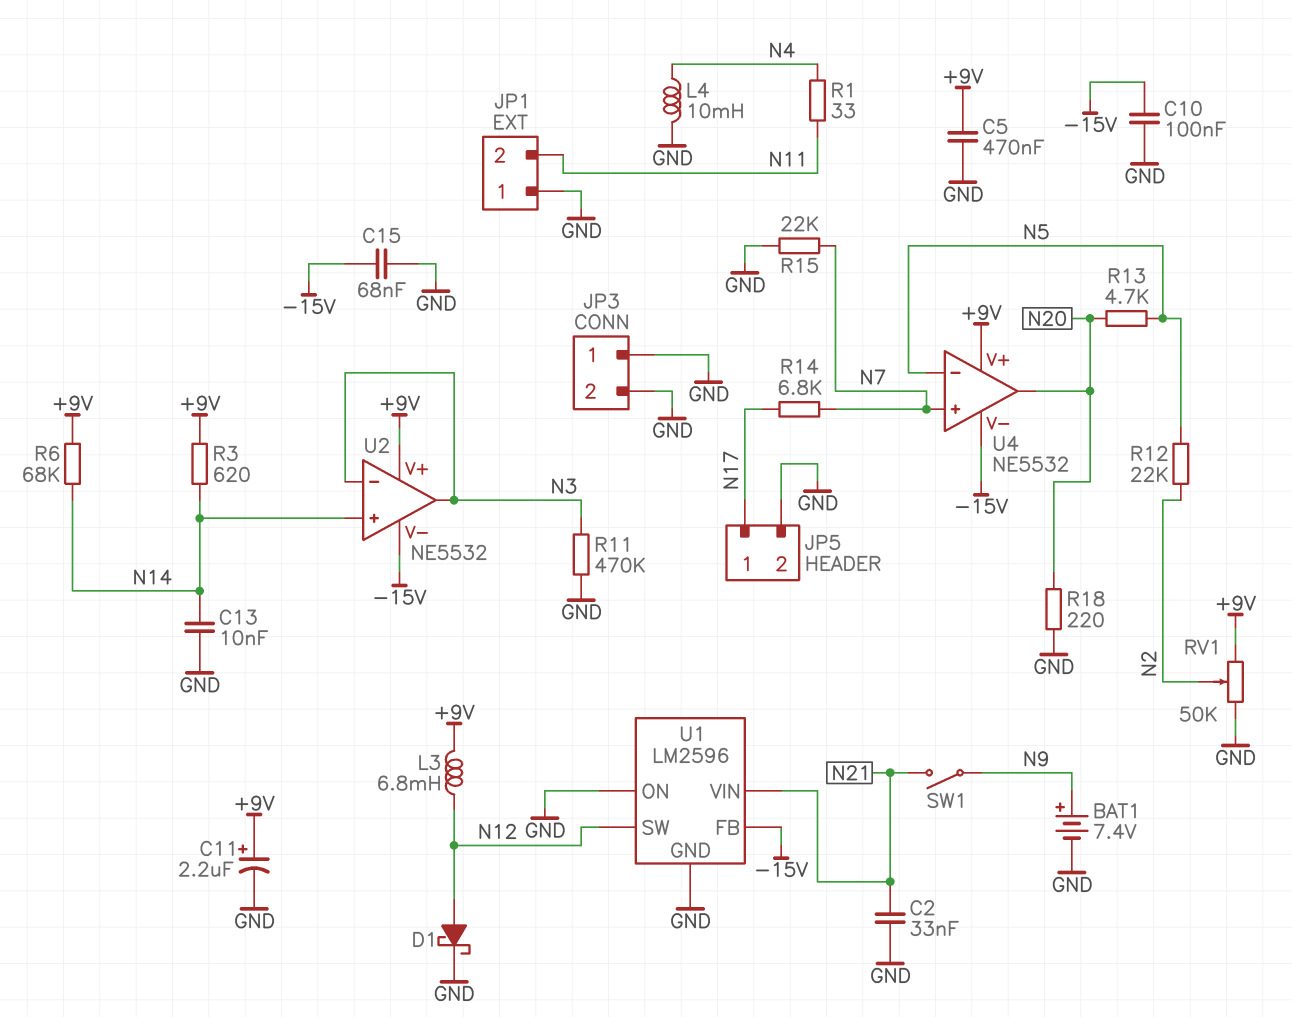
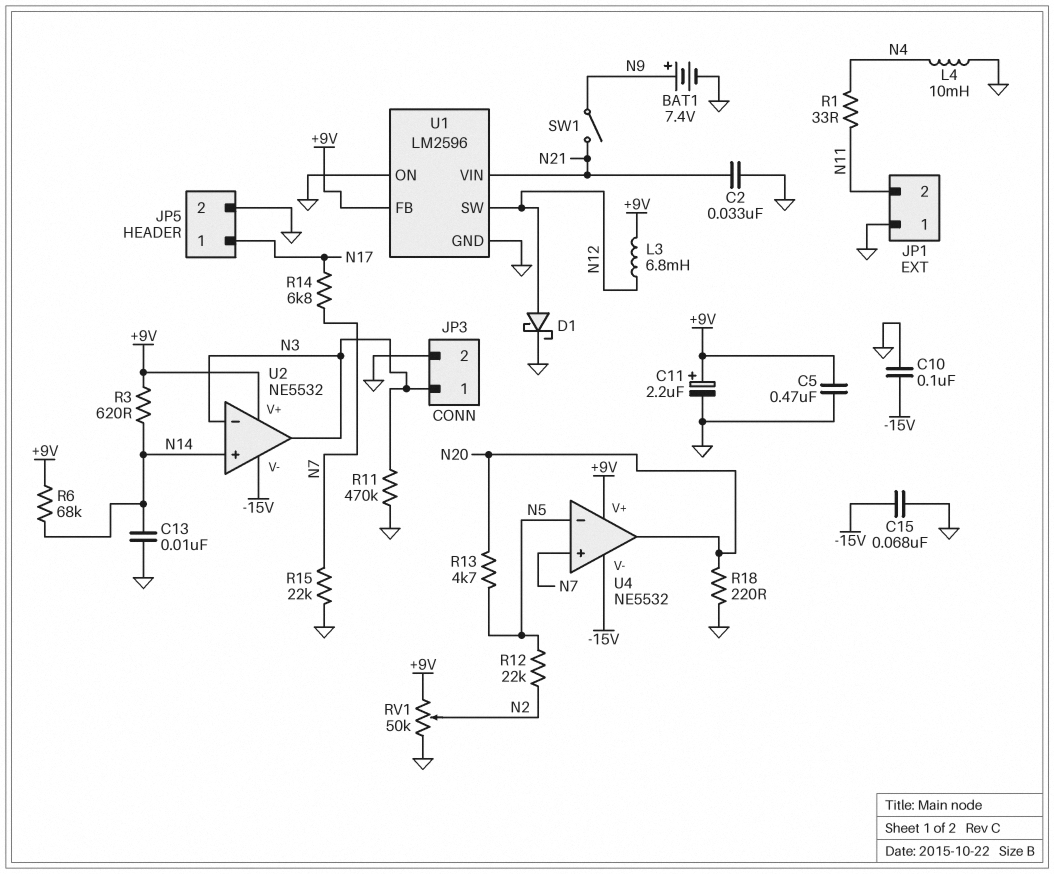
JP3 pin 1: GND -> N3
U1 pin FB: -15V -> +9V

